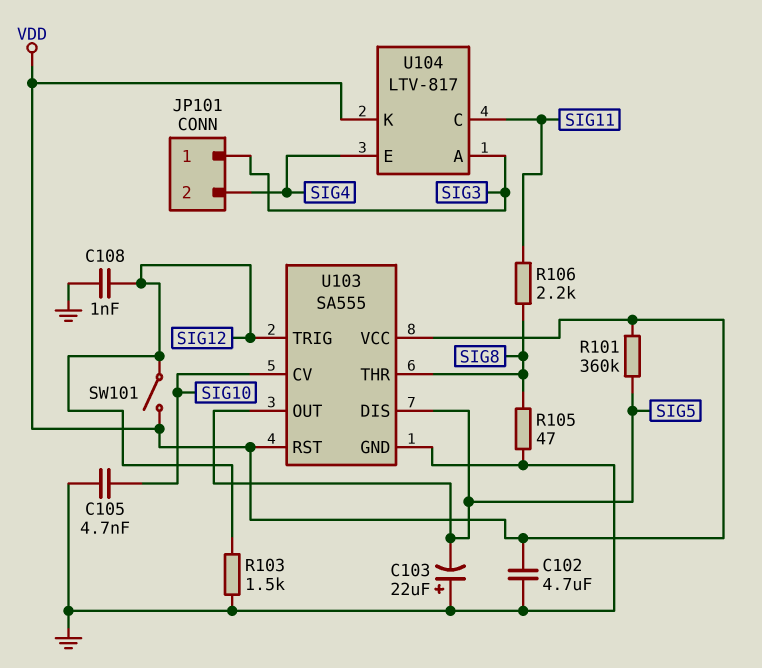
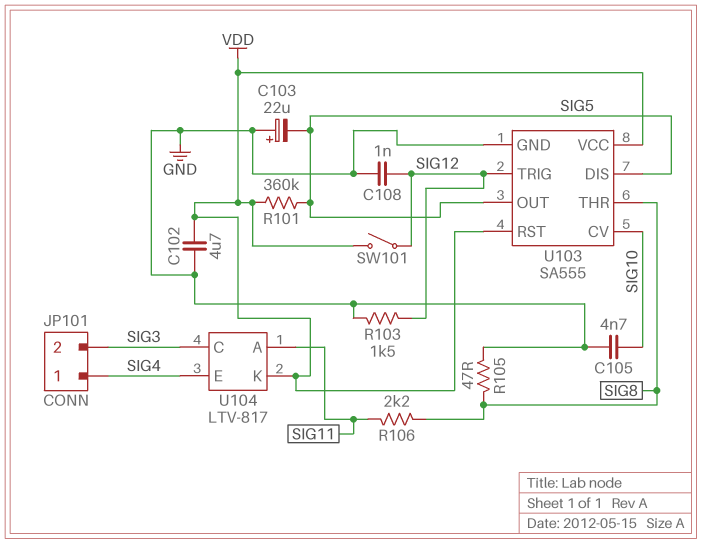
JP101 pin 1: SIG3 -> SIG4
JP101 pin 2: SIG4 -> SIG3
U104 pin A: SIG3 -> SIG11
U104 pin C: SIG11 -> SIG3

